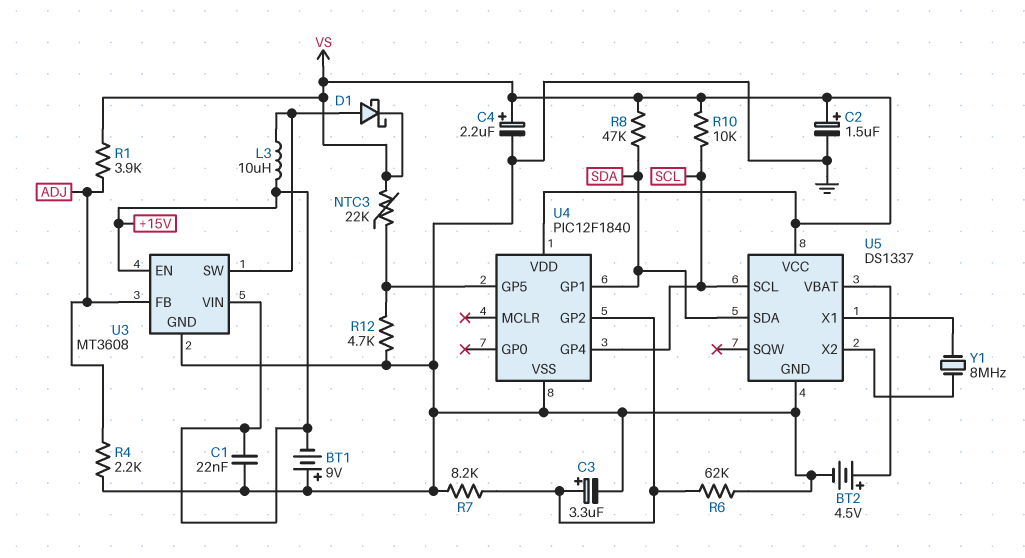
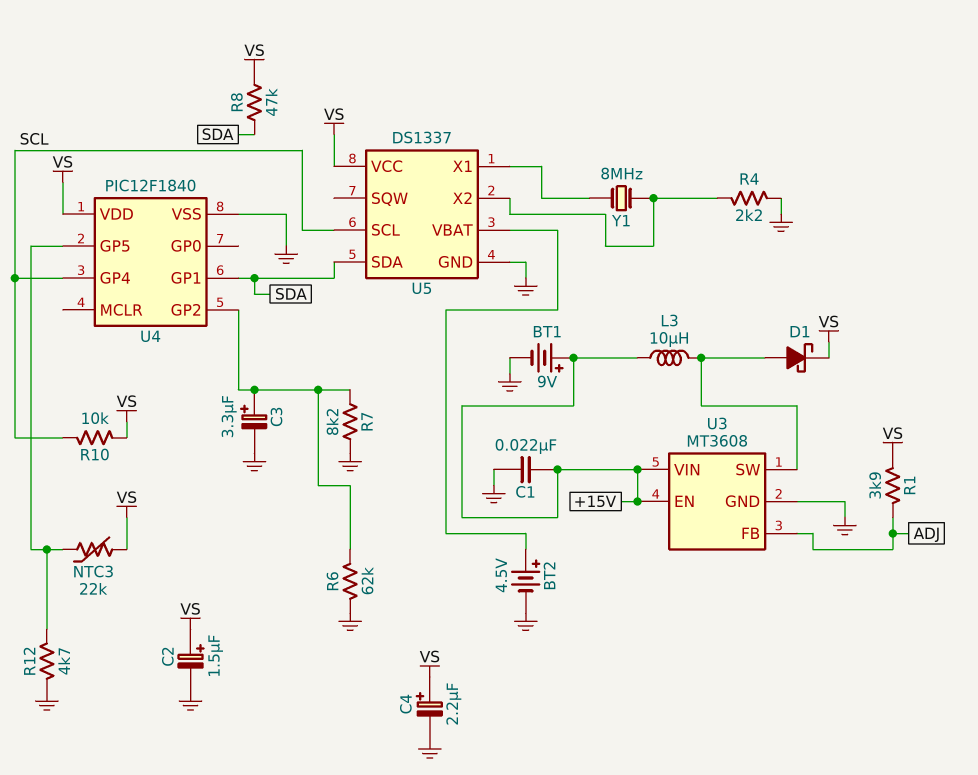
BT1: 9V (plus GND, minus +15V) -> 9V (plus +15V, minus GND)
R4: 2.2k (ADJ, GND) -> 2.2k (GND, U5/X2)

